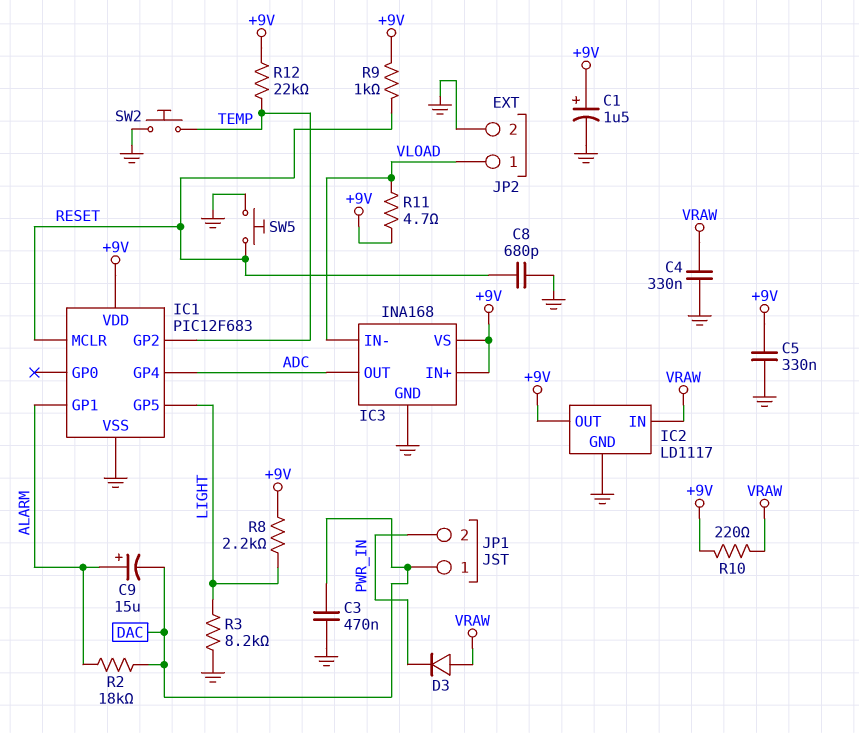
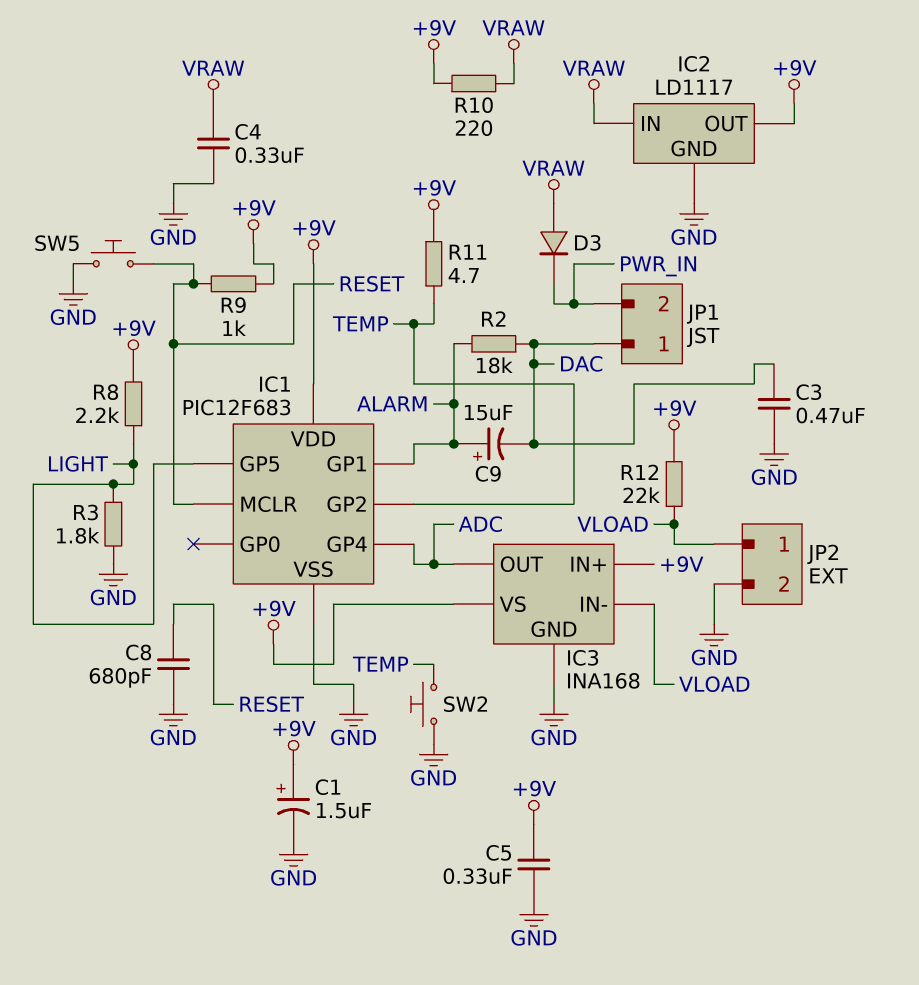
R3: 8.2k (GND, LIGHT) -> 1.8k (GND, LIGHT)
R11: 4.7 (+9V, VLOAD) -> 4.7 (+9V, TEMP)
R12: 22k (+9V, TEMP) -> 22k (+9V, VLOAD)

